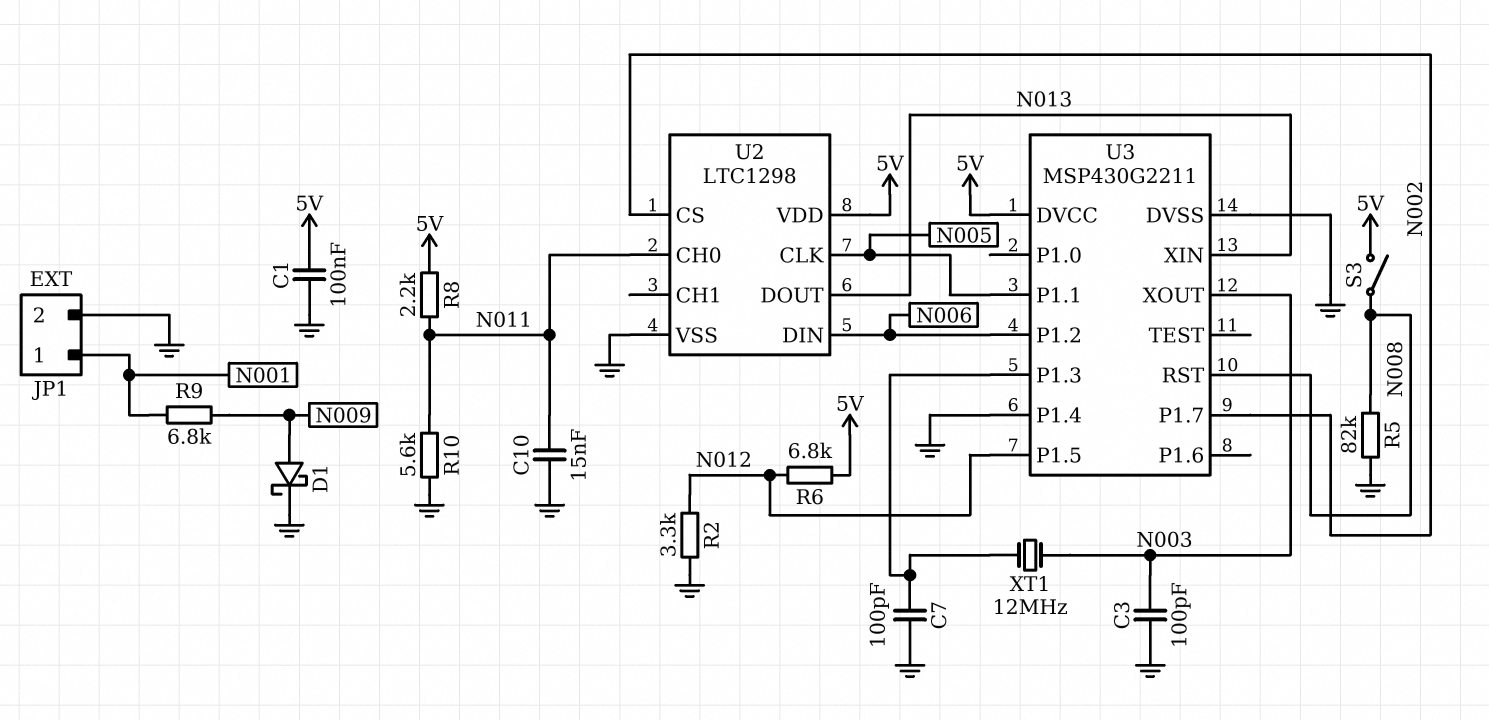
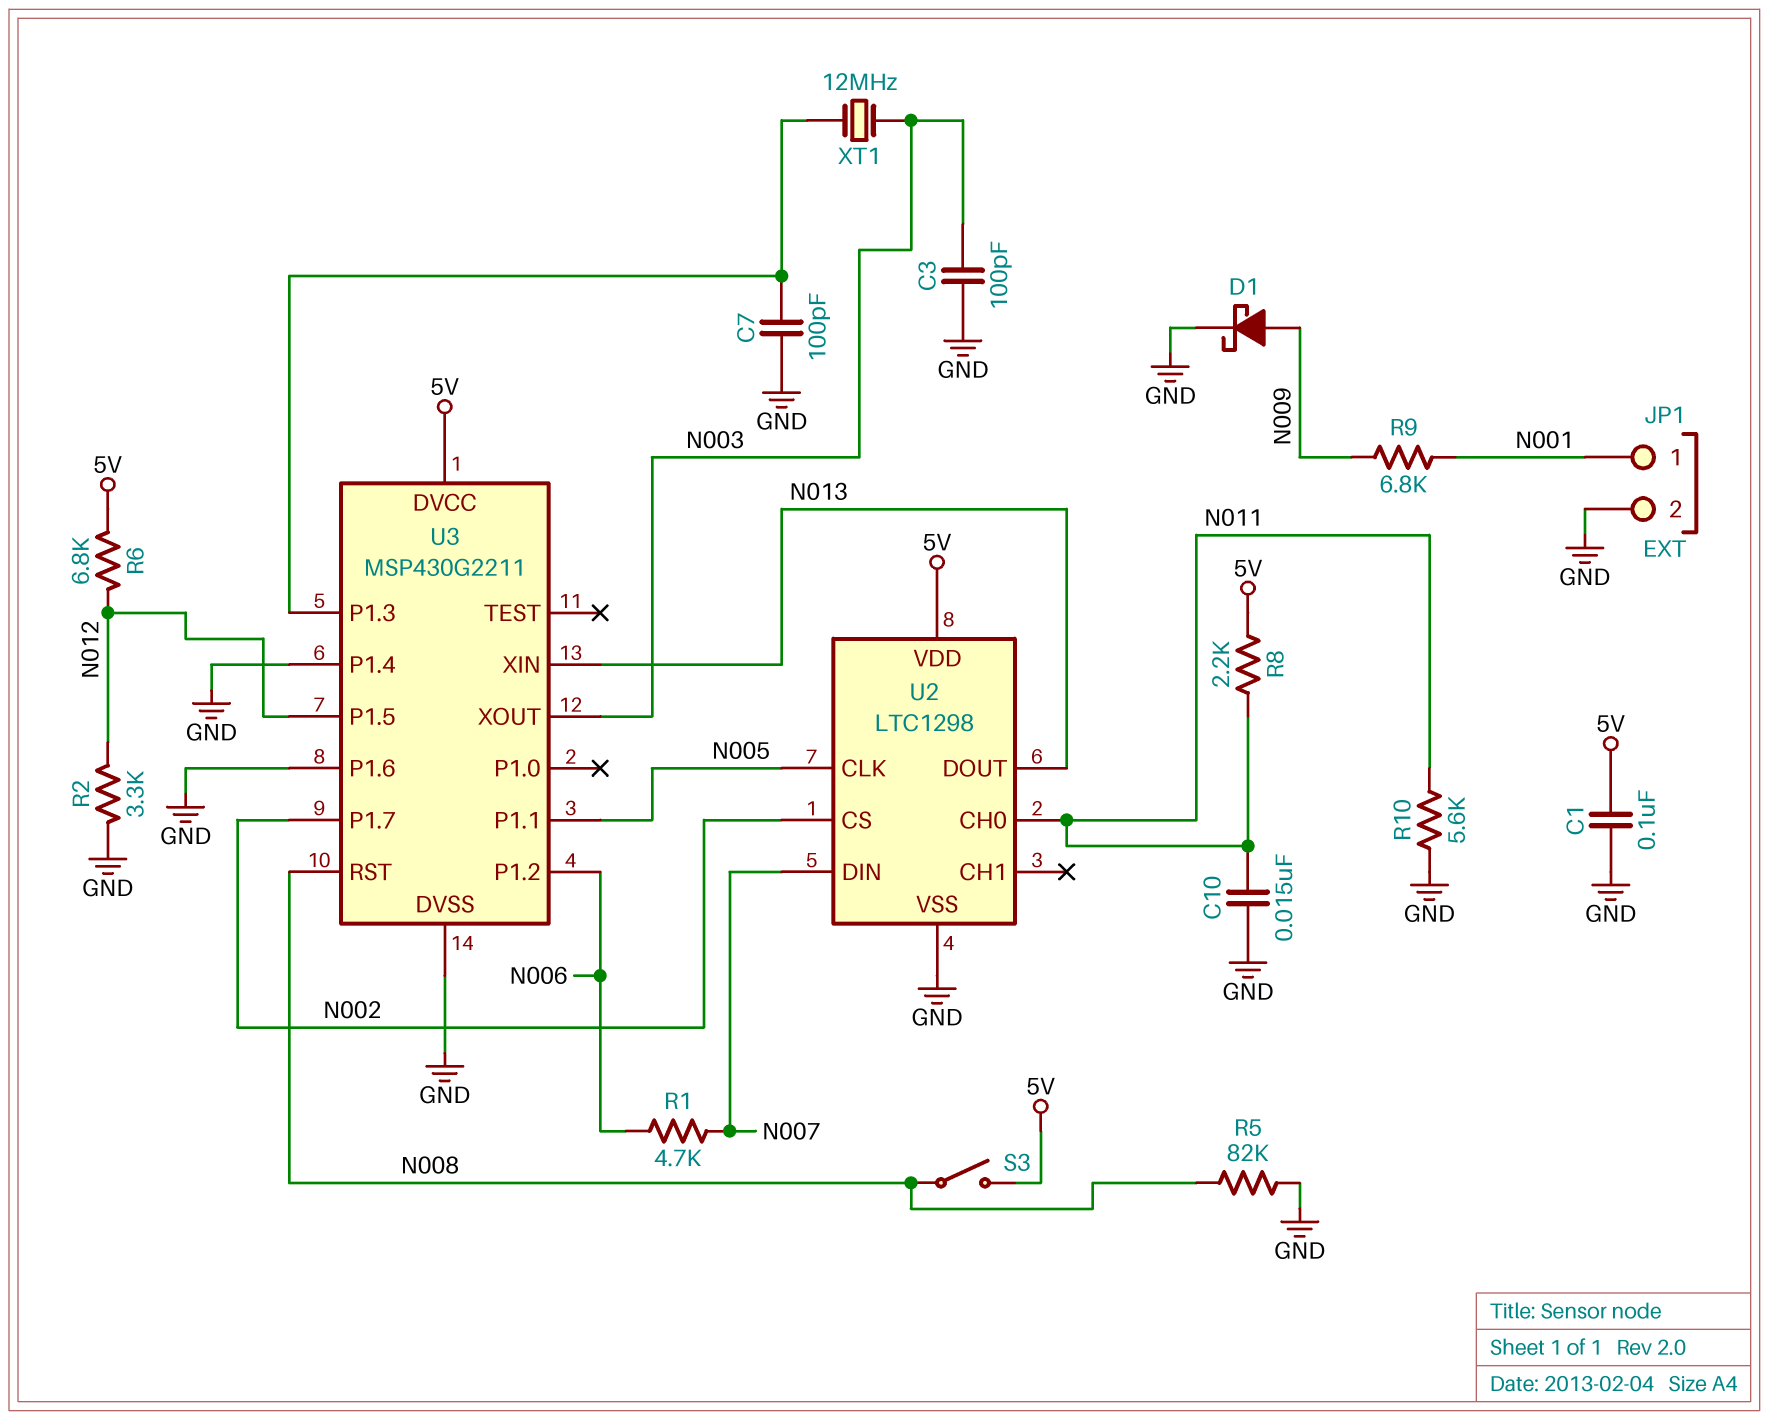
R1: none -> 4.7k (N006, N007)
U2 pin DIN: N006 -> N007
U3 pin P1.6: none -> GND

